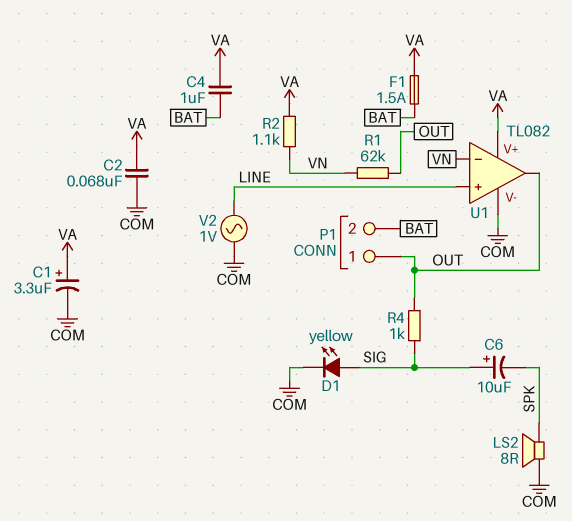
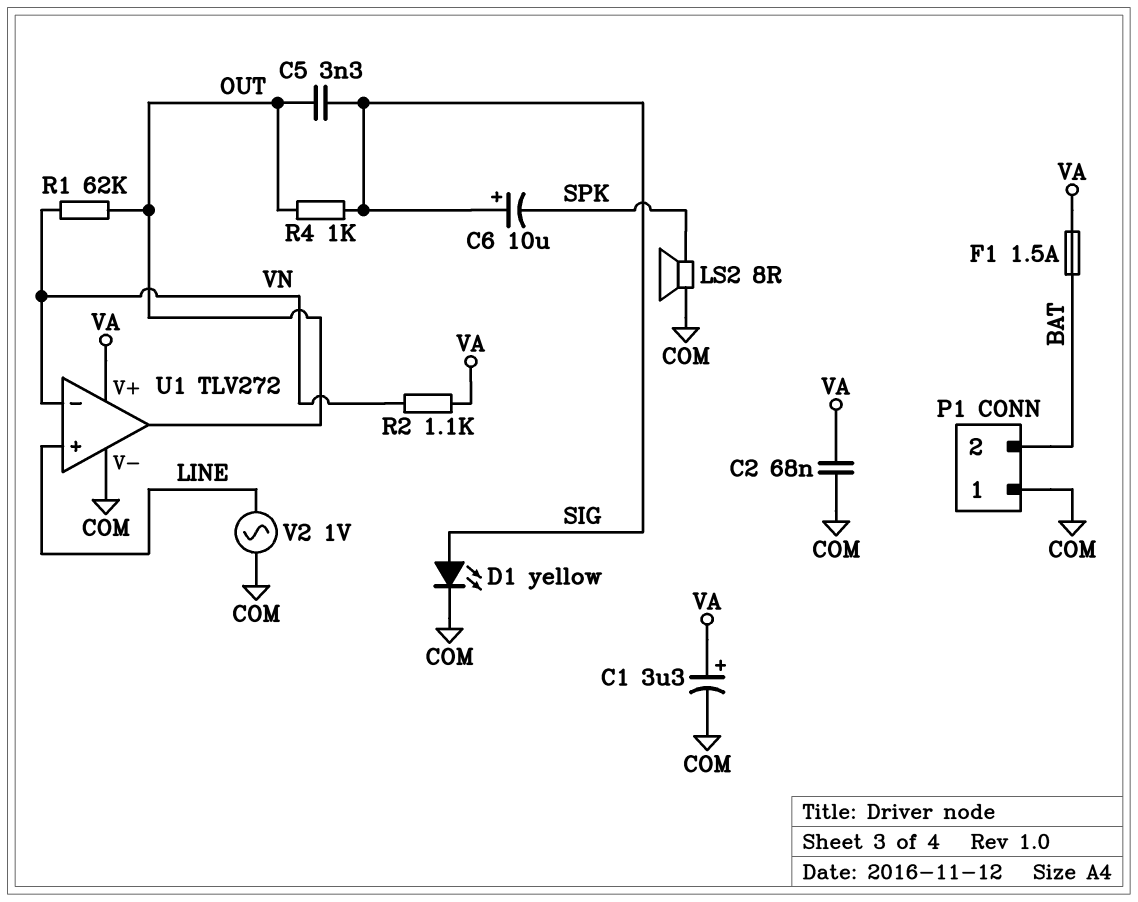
C4: 1uF (BAT, VA) -> none
C5: none -> 3.3nF (OUT, SIG)
P1 pin 1: OUT -> COM
U1: TL082 -> TLV272

